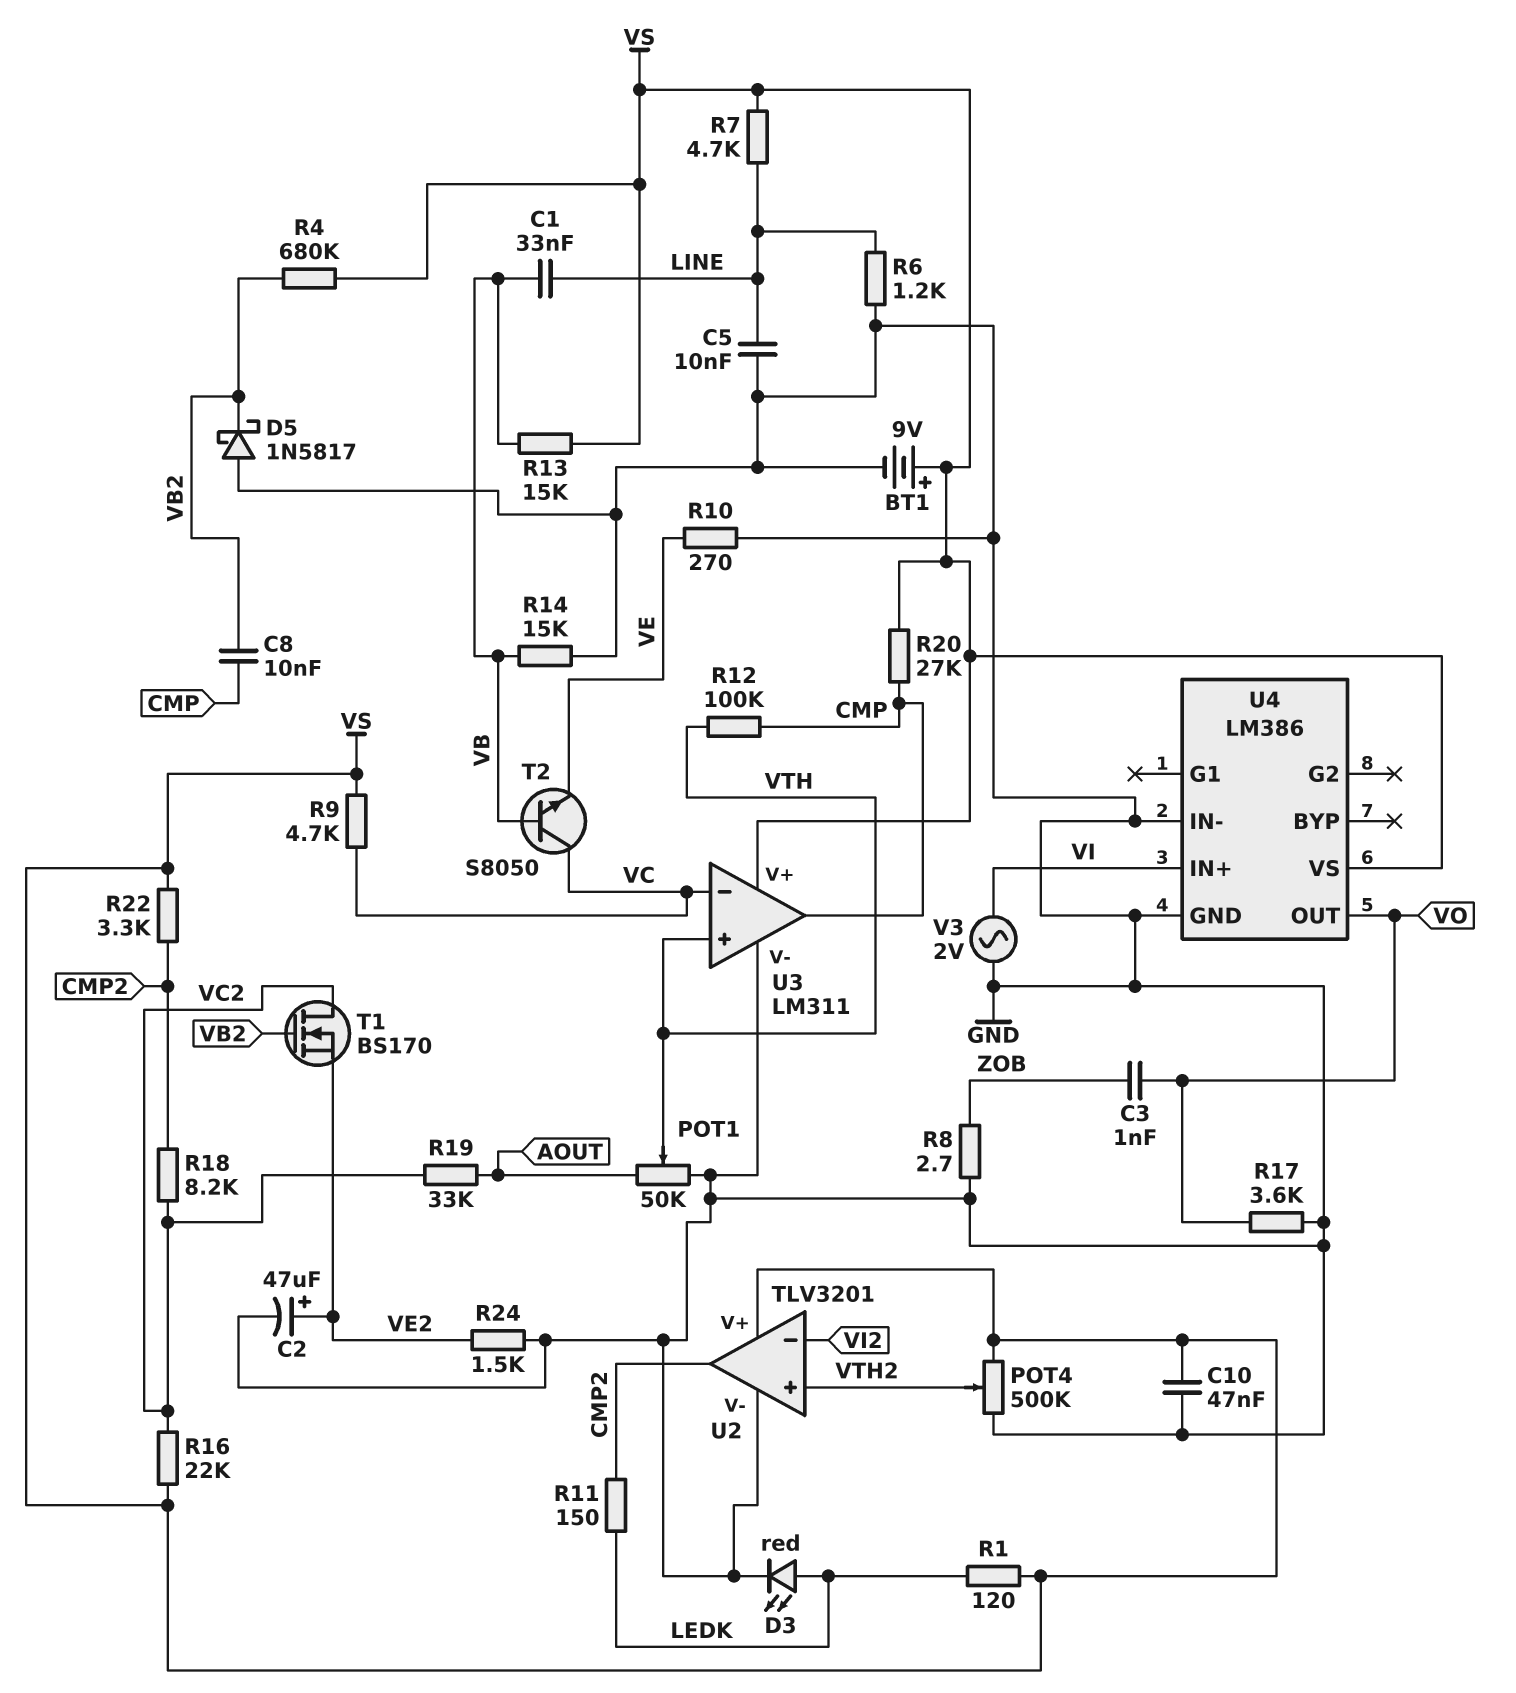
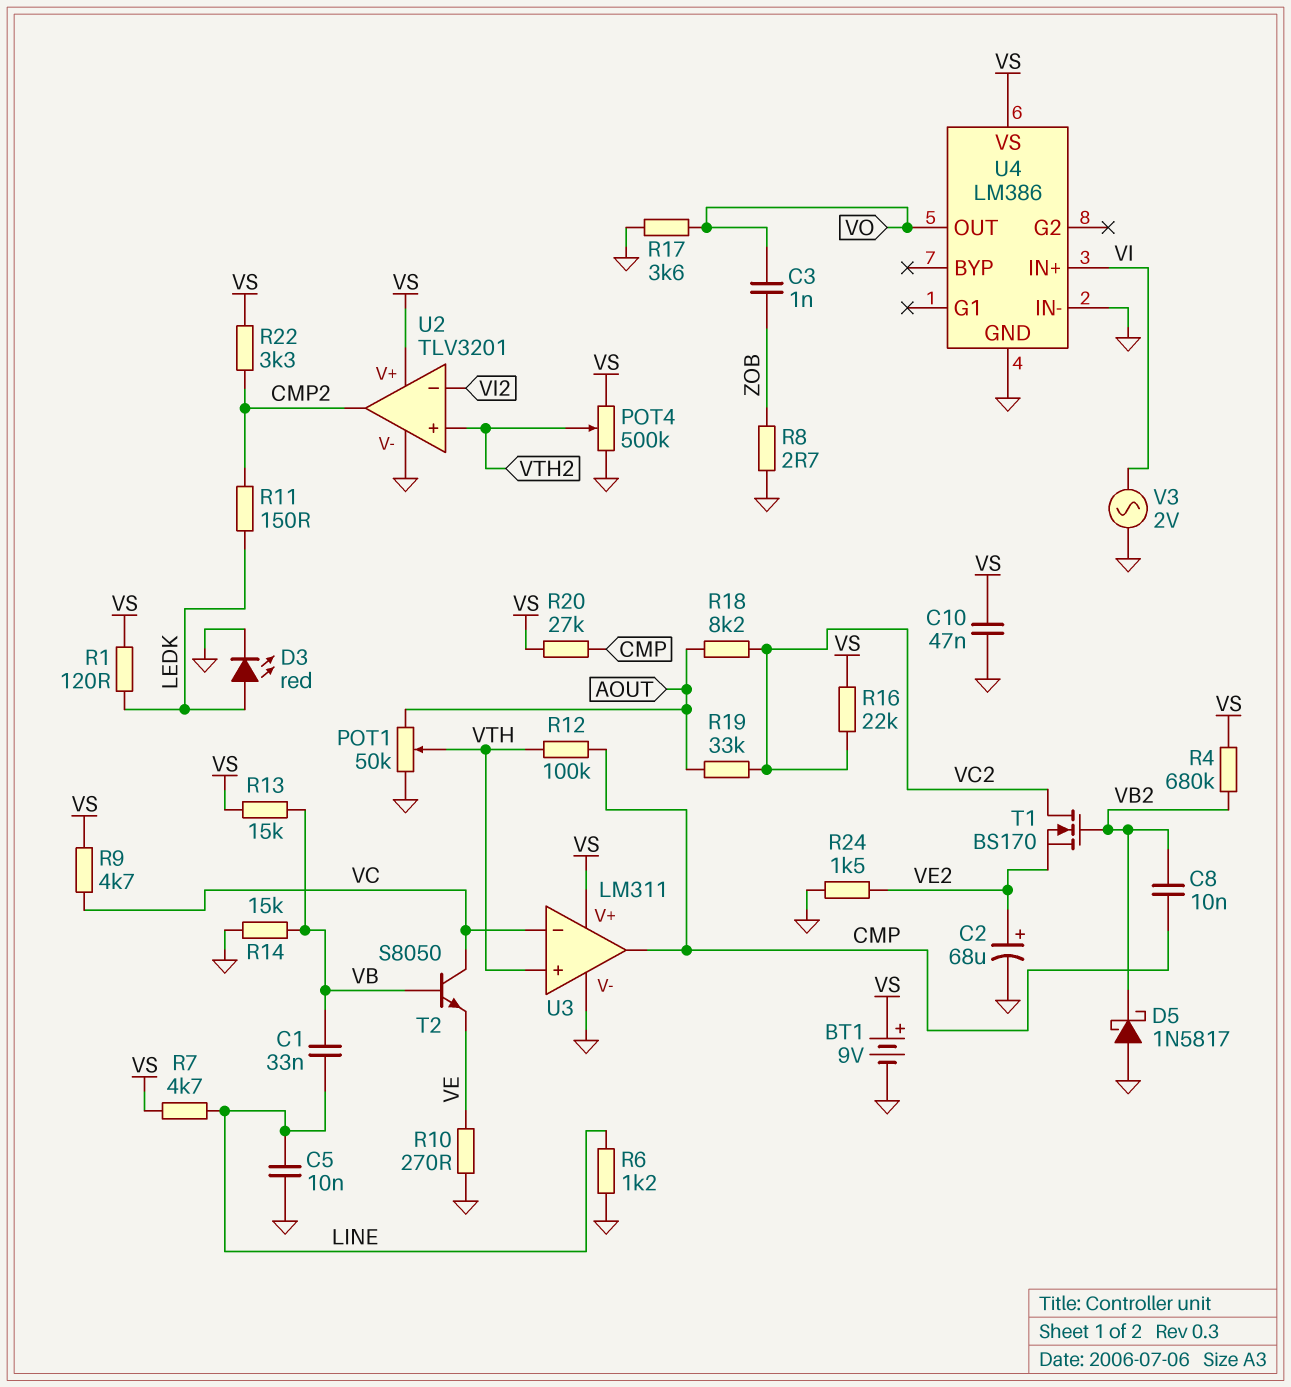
C2: 47uF (plus VE2, minus GND) -> 68uF (plus VE2, minus GND)
R18: 8.2k (CMP2, VC2) -> 8.2k (AOUT, VC2)

